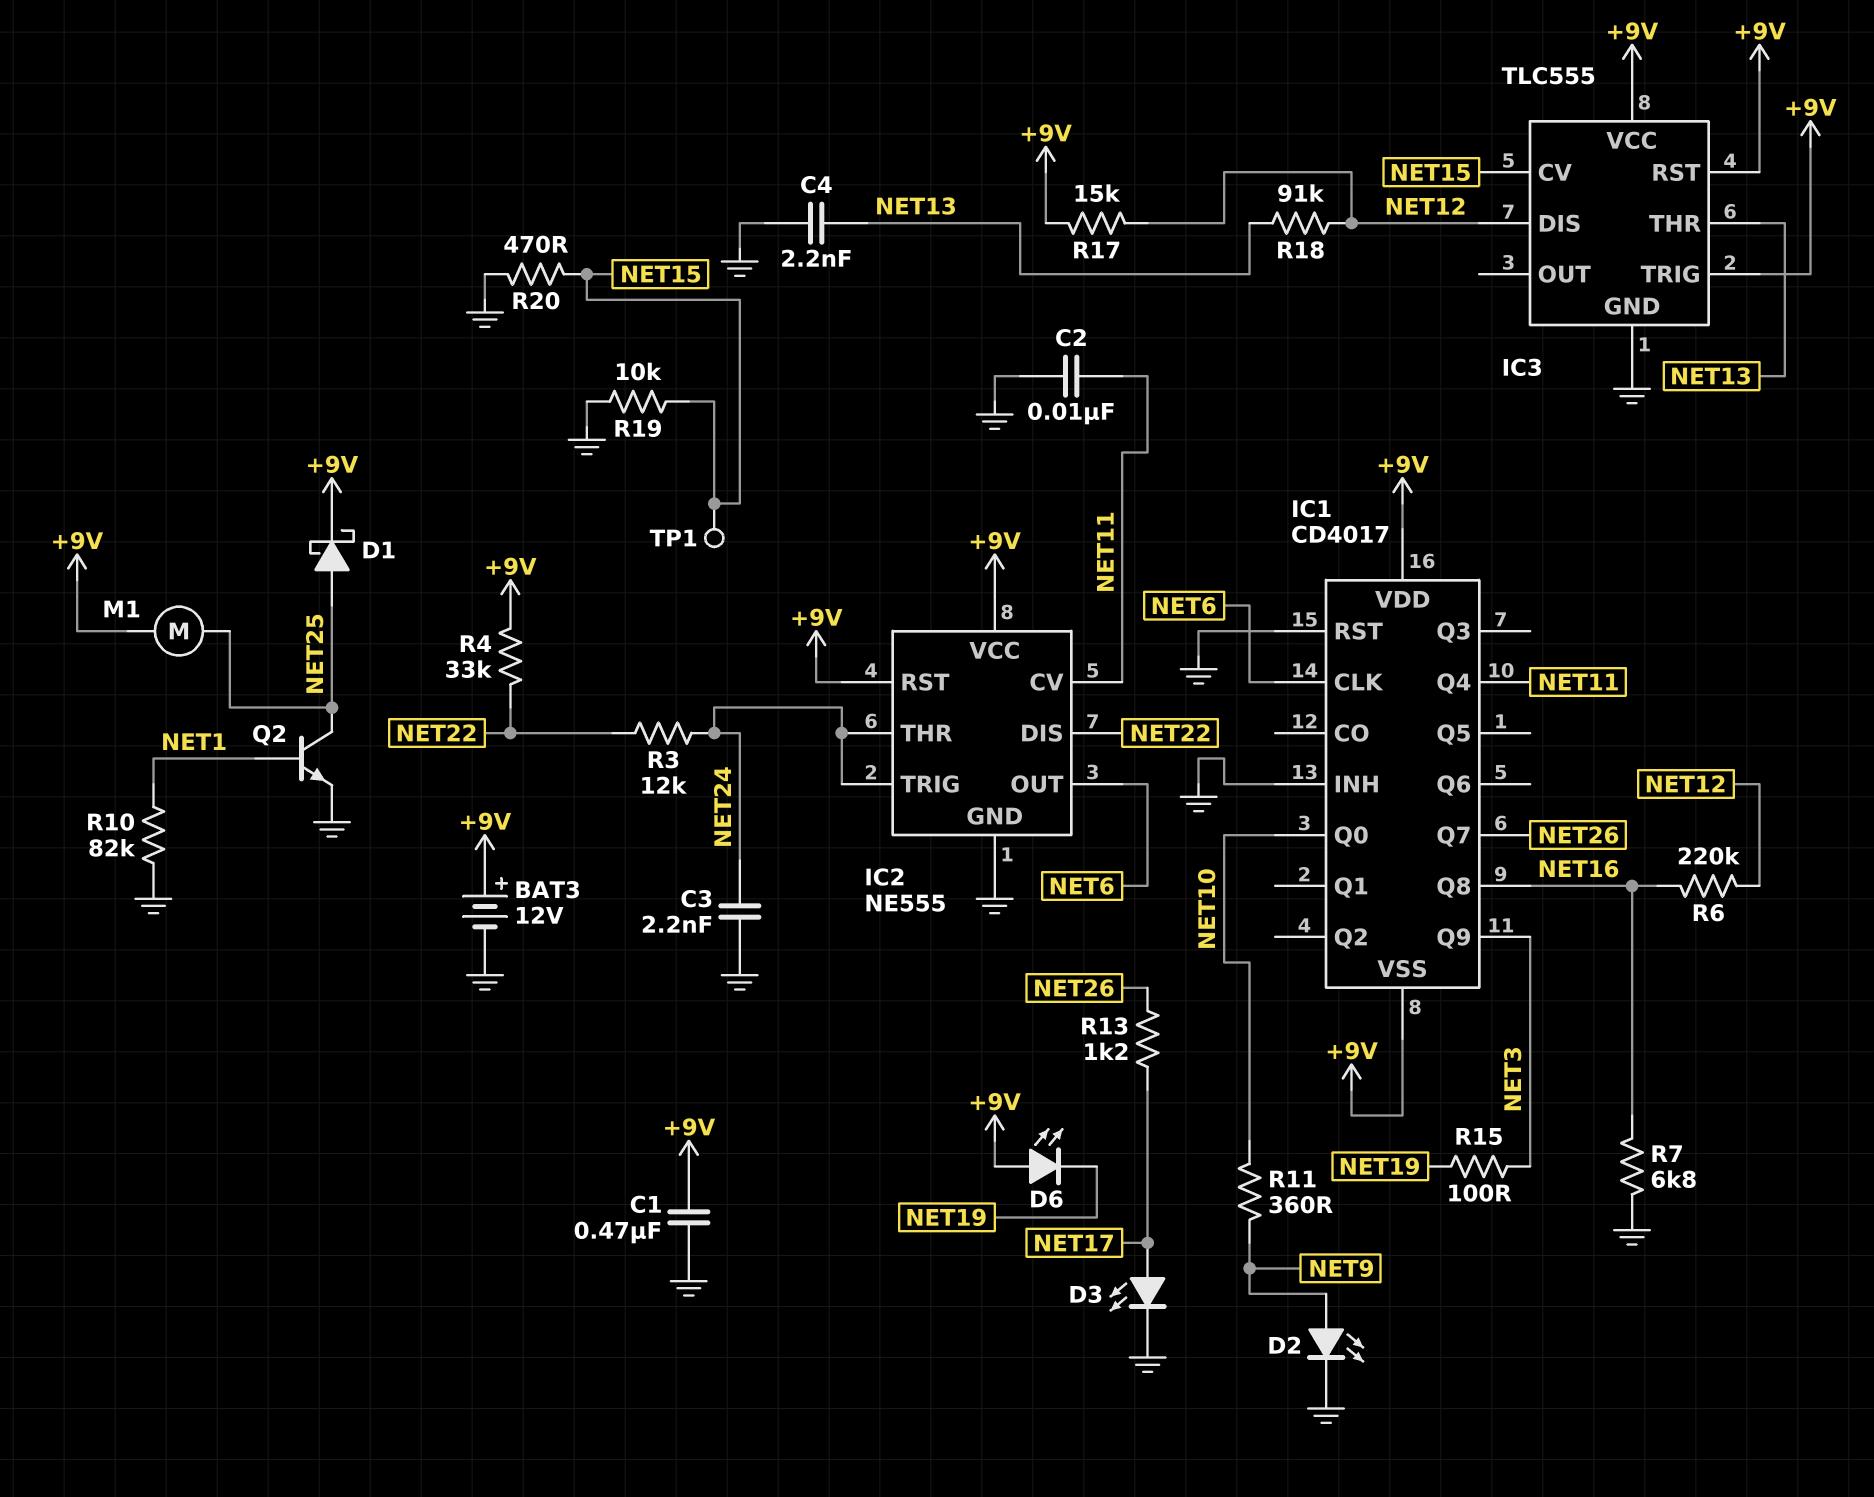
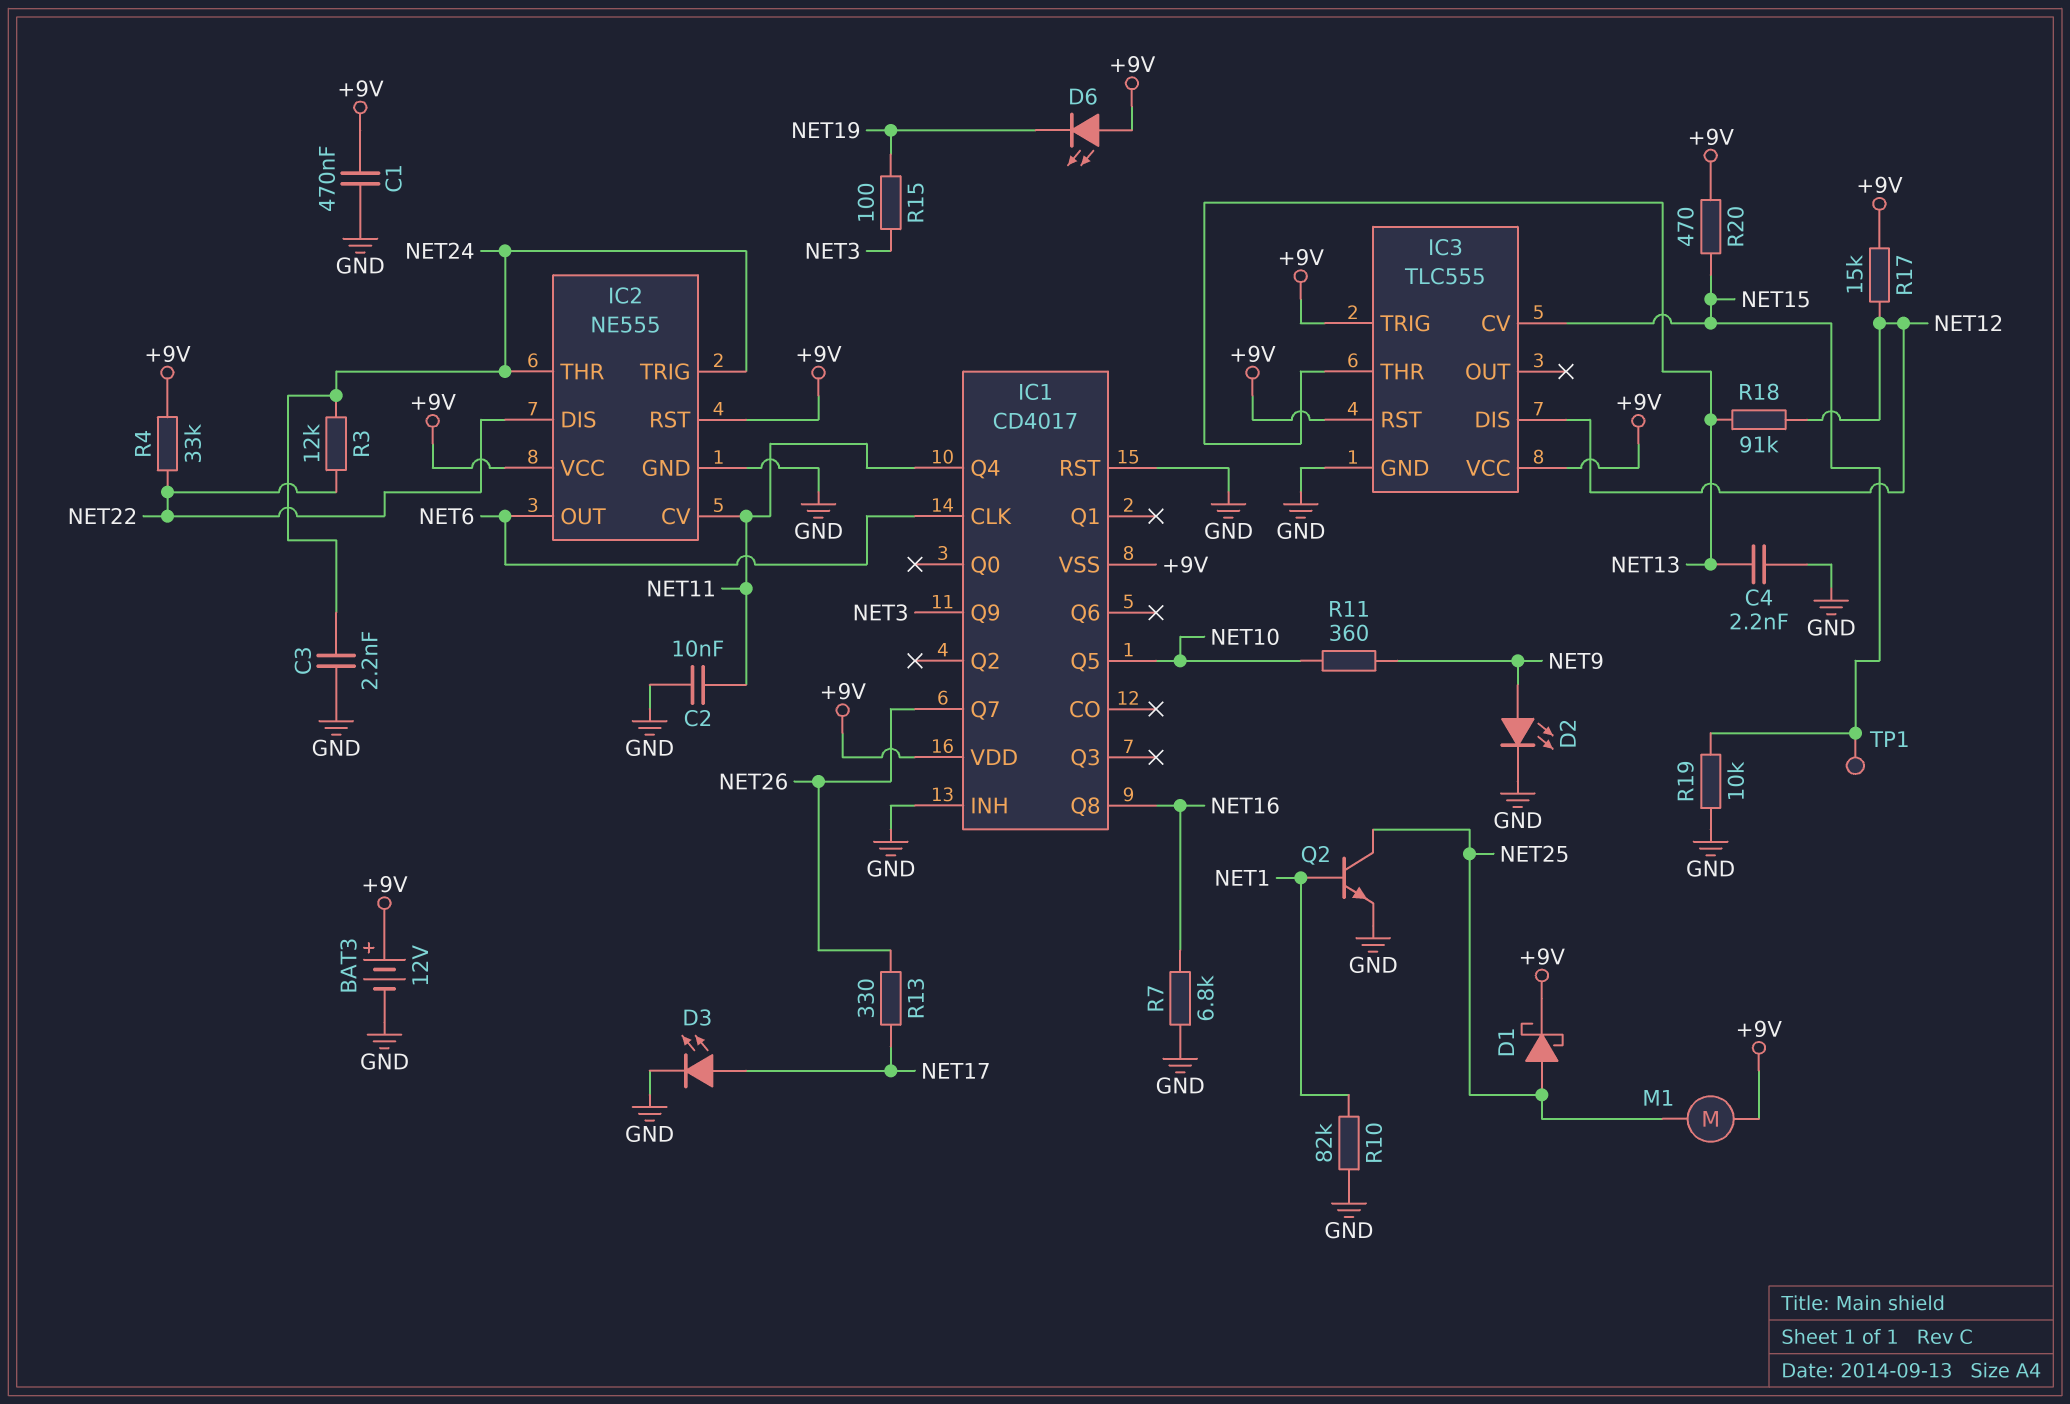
IC1 pin Q0: NET10 -> none
IC1 pin Q5: none -> NET10
R6: 220k (NET12, NET16) -> none
R13: 1.2k (NET17, NET26) -> 330 (NET17, NET26)
R20: 470 (GND, NET15) -> 470 (+9V, NET15)

